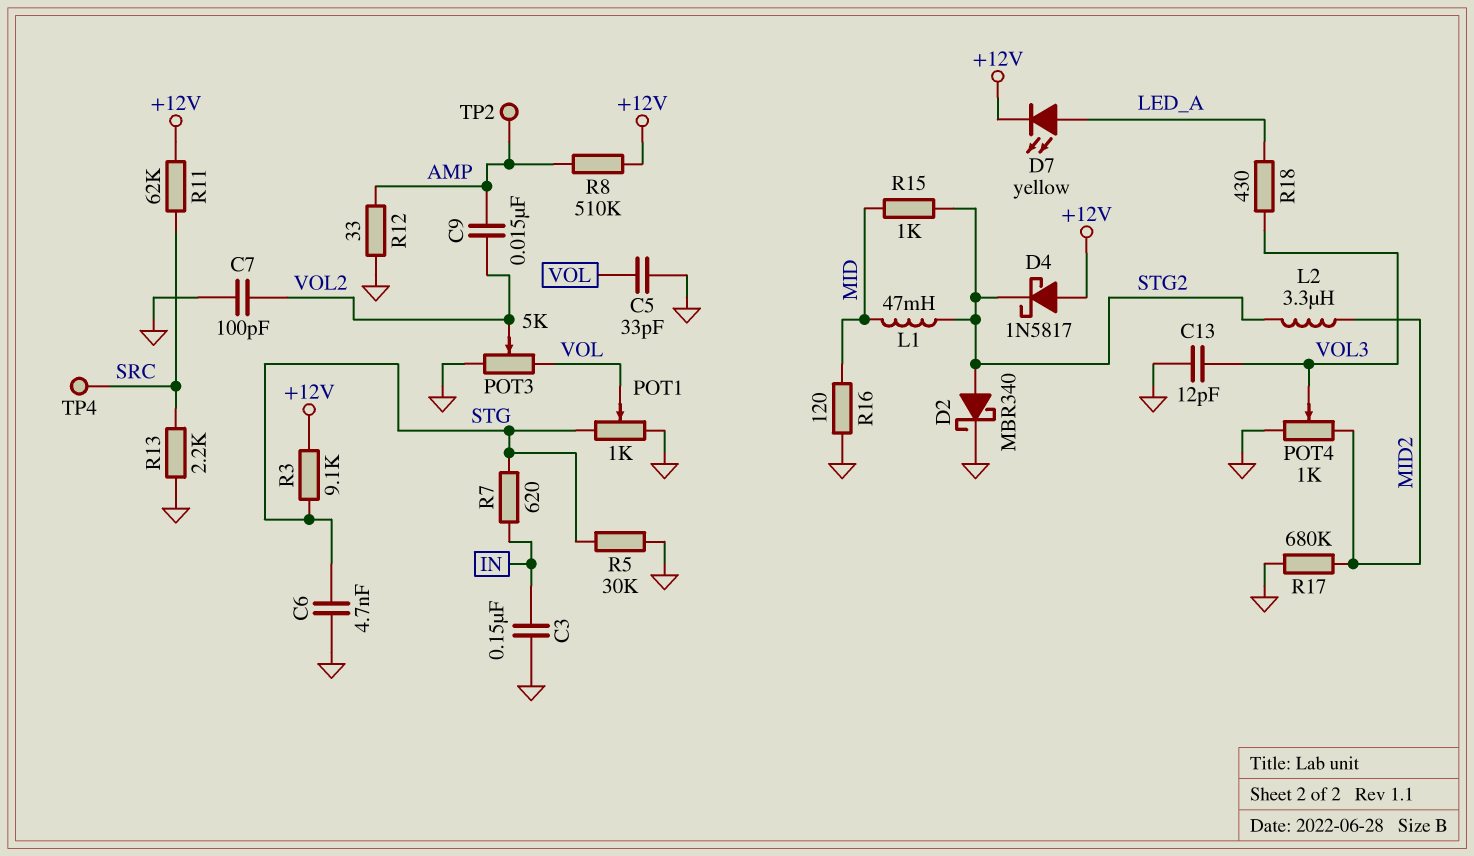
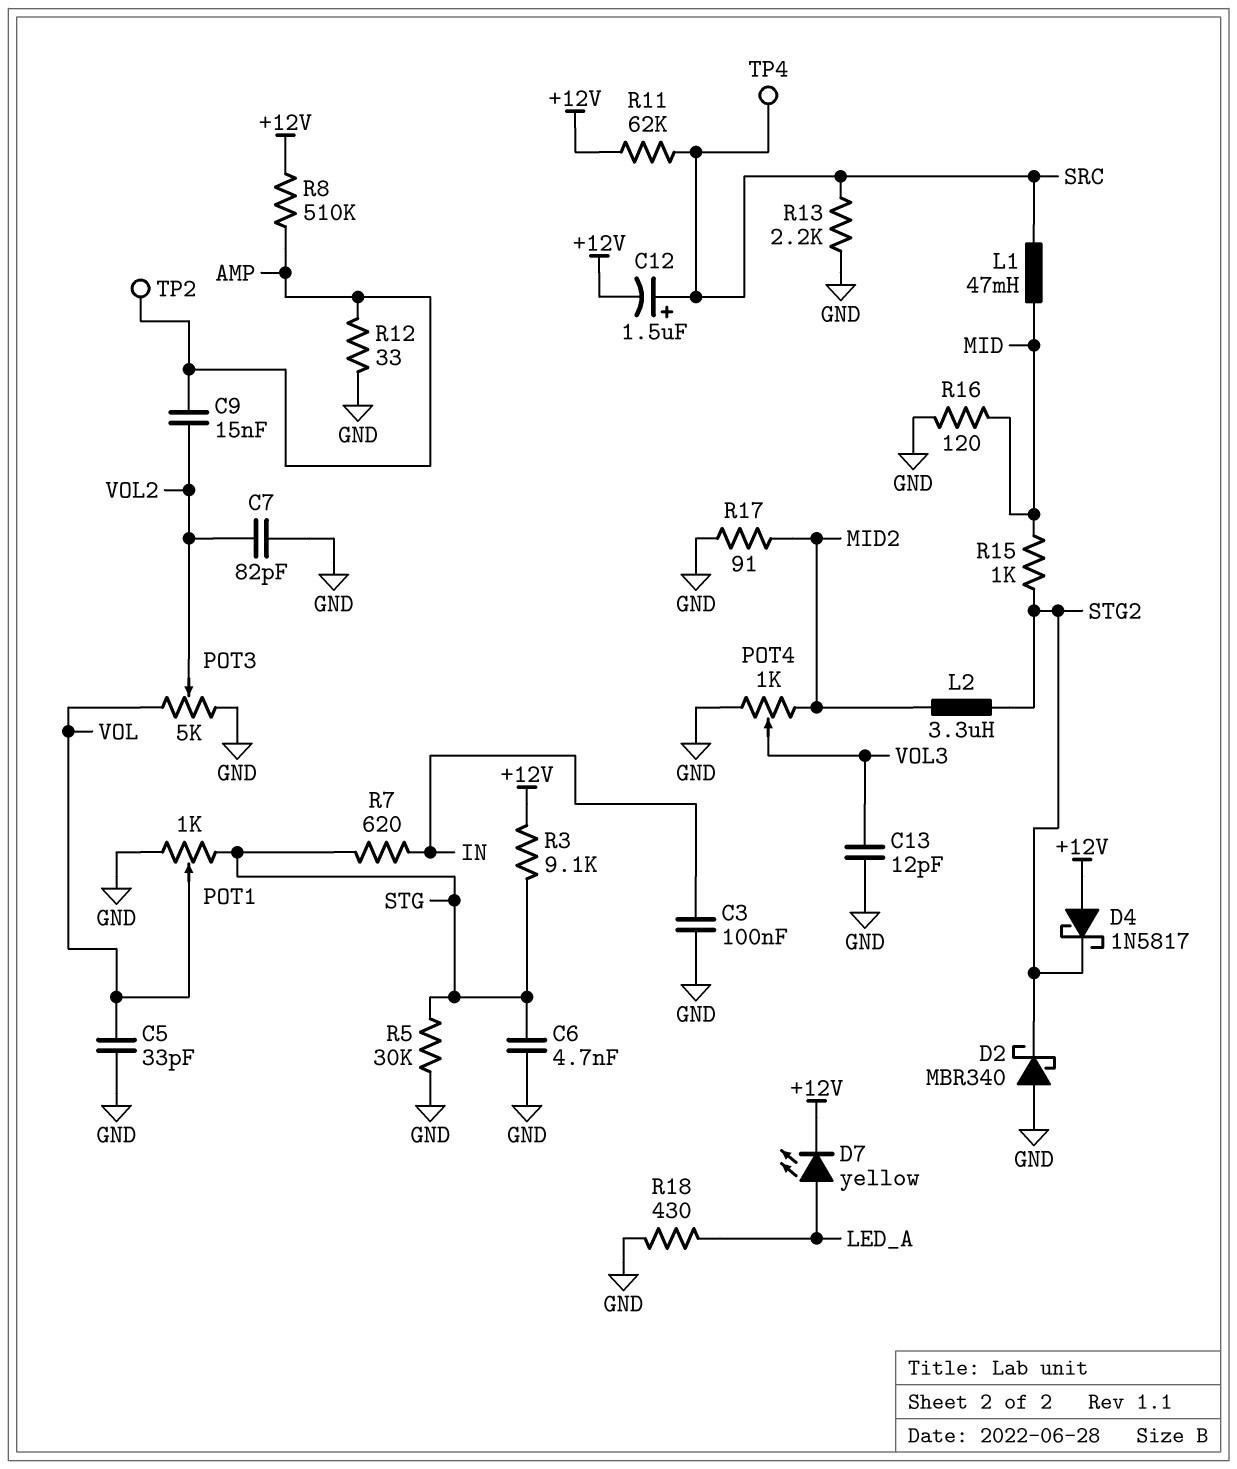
C3: 150nF (GND, IN) -> 100nF (GND, IN)
C7: 100pF (GND, VOL2) -> 82pF (GND, VOL2)
C12: none -> 1.5uF (plus SRC, minus +12V)
D2: schottky MBR340 (A STG2, K GND) -> schottky MBR340 (A GND, K STG2)
L1: 47mH (MID, STG2) -> 47mH (MID, SRC)
R17: 680k (GND, MID2) -> 91 (GND, MID2)
R18: 430 (LED_A, VOL3) -> 430 (GND, LED_A)

